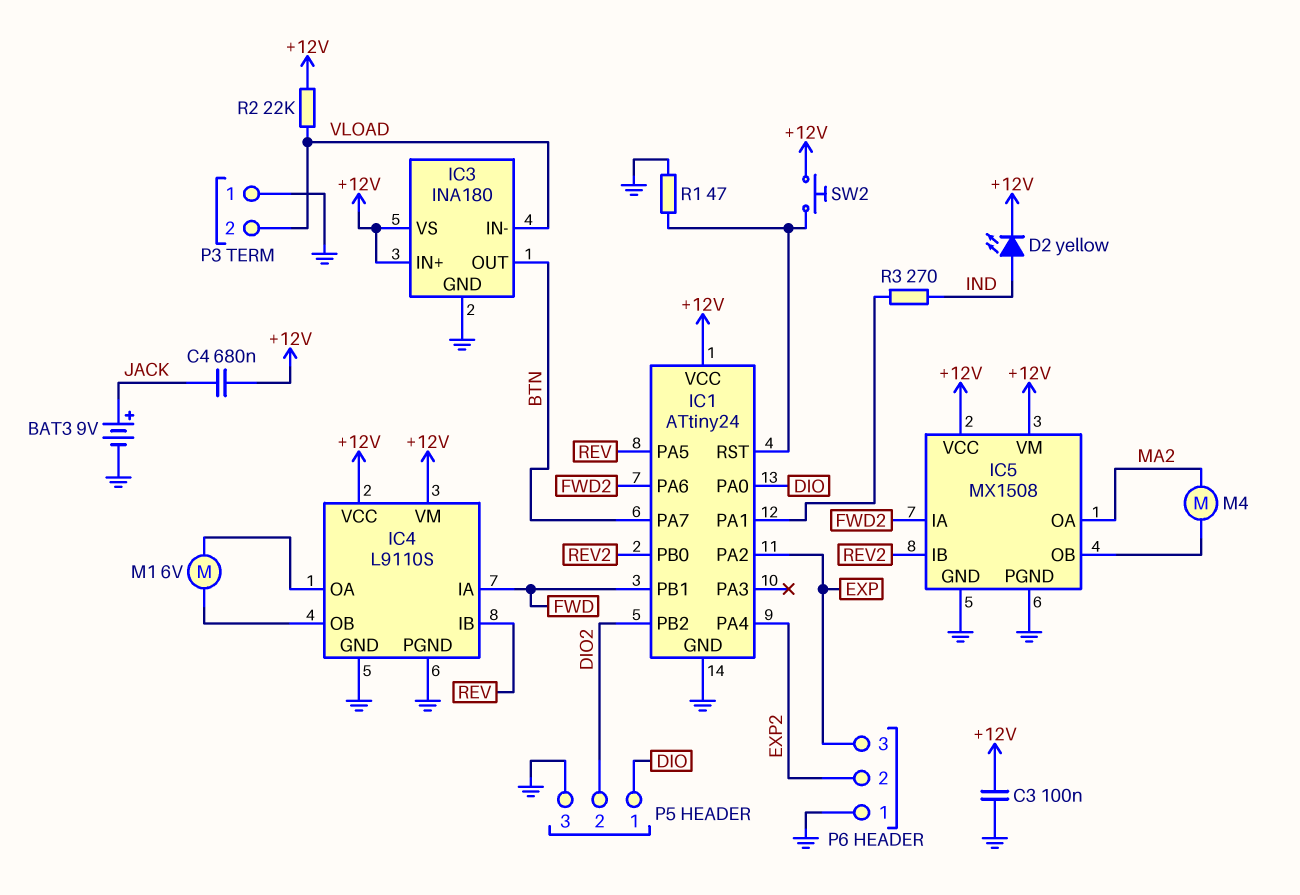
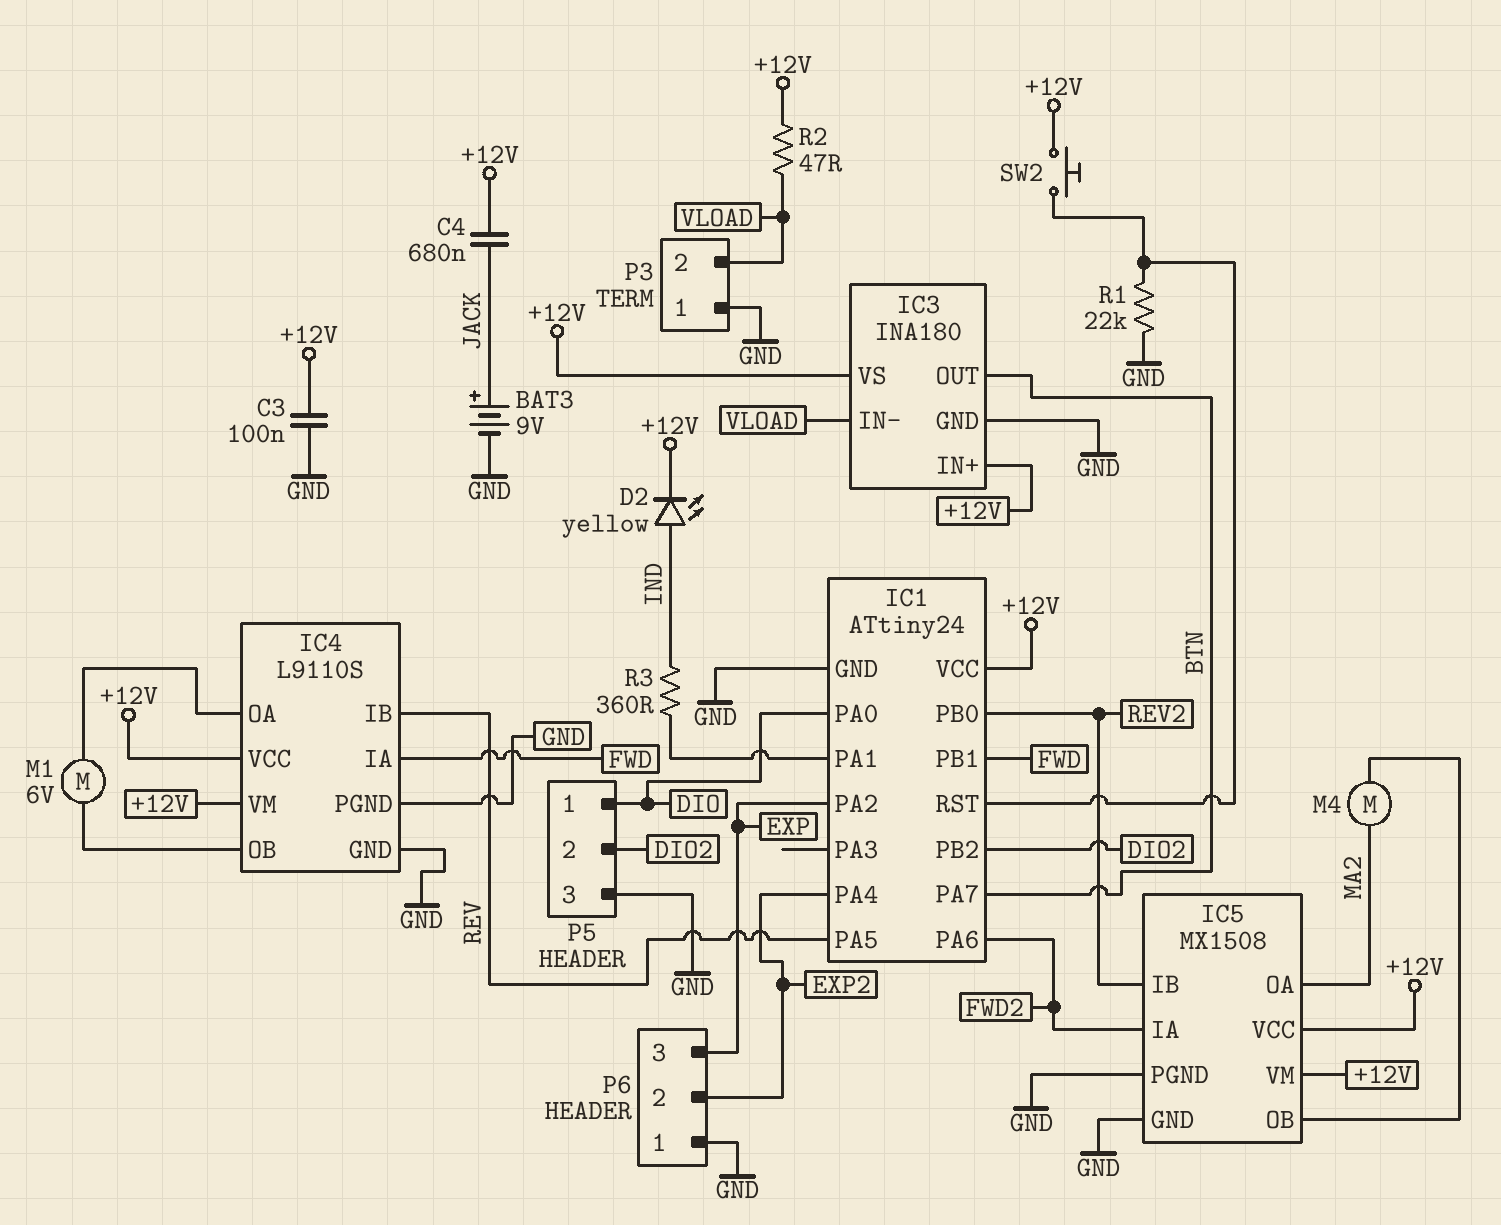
R1: 47 (GND, IC1/RST) -> 22k (GND, IC1/RST)
R2: 22k (+12V, VLOAD) -> 47 (+12V, VLOAD)
R3: 270 (IC1/PA1, IND) -> 360 (IC1/PA1, IND)

